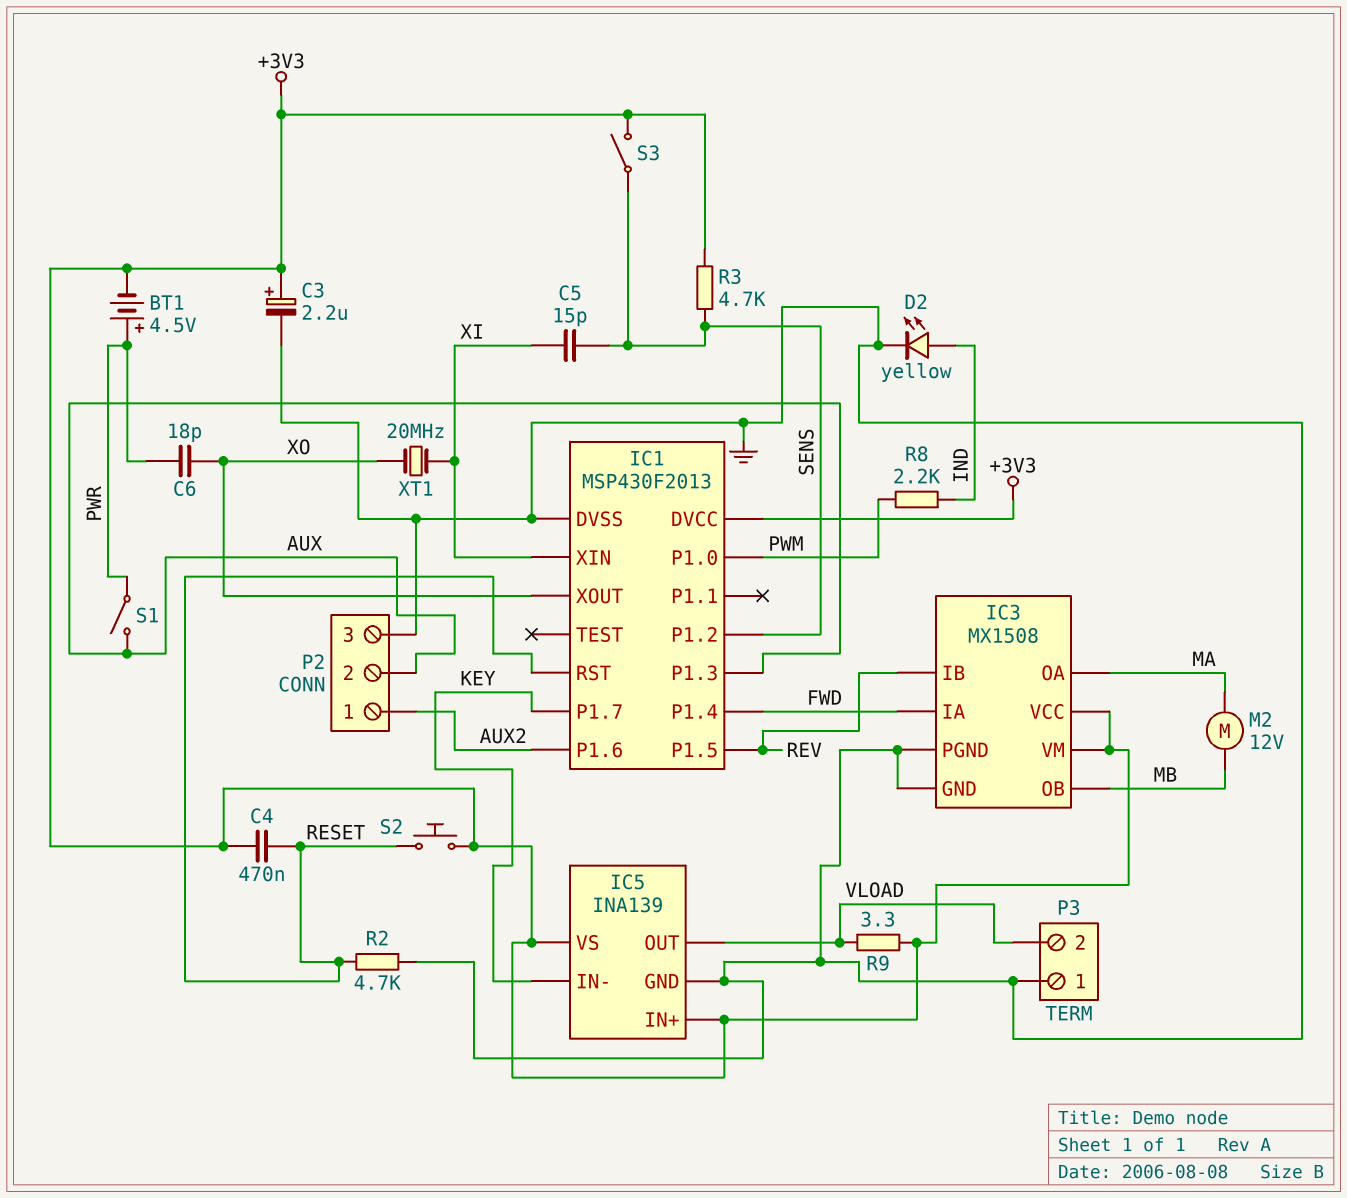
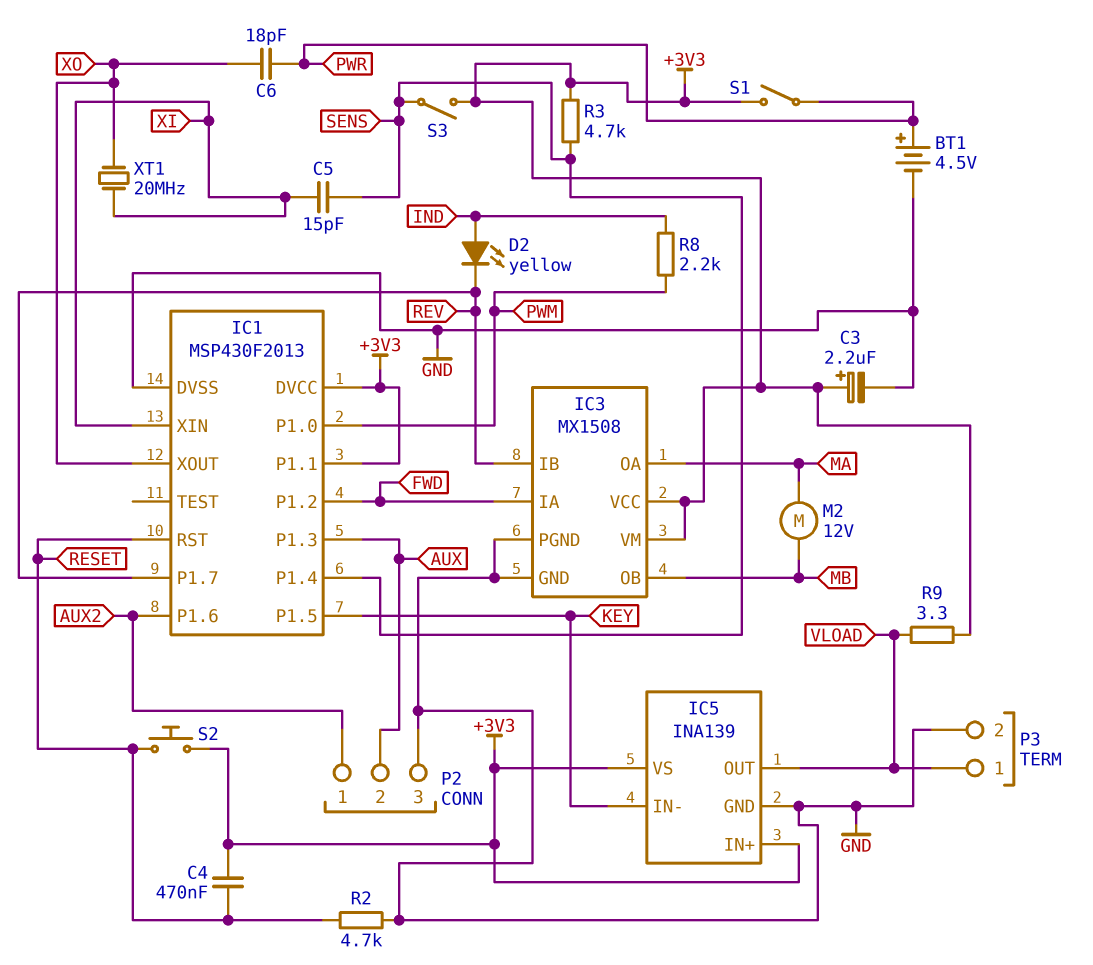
BT1: 4.5V (plus PWR, minus +3V3) -> 4.5V (plus PWR, minus GND)
D2: LED yellow (A IND, K GND) -> LED yellow (A IND, K REV)
IC1 pin P1.1: none -> +3V3
IC1 pin P1.2: SENS -> FWD
IC1 pin P1.4: FWD -> SENS
IC1 pin P1.5: REV -> KEY
IC1 pin P1.7: KEY -> REV
P3 pin 1: GND -> VLOAD
P3 pin 2: VLOAD -> GND
S1: switch (AUX, PWR) -> switch (+3V3, PWR)

